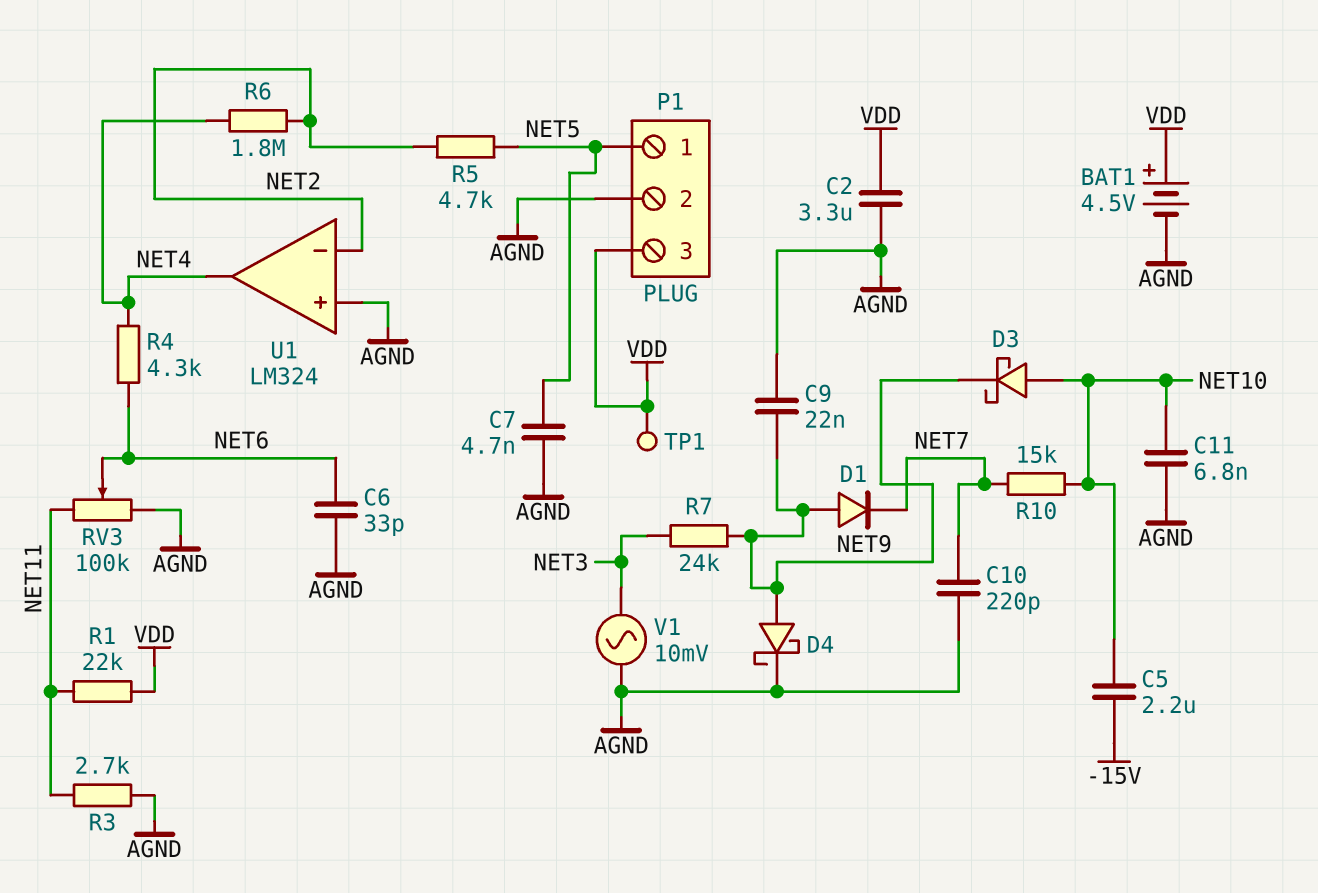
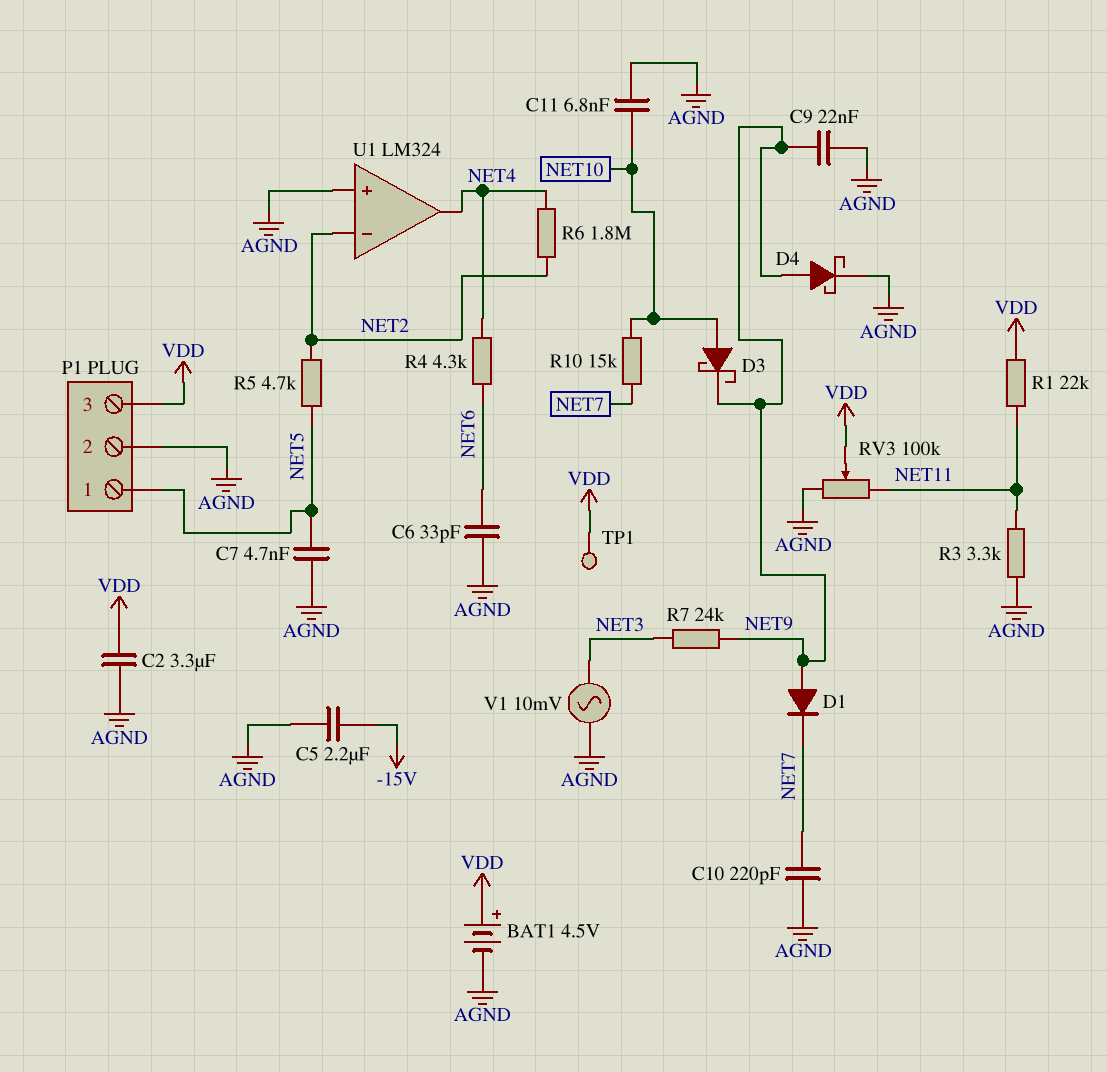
C5: 2.2uF (-15V, NET10) -> 2.2uF (-15V, AGND)
R3: 2.7k (AGND, NET11) -> 3.3k (AGND, NET11)
RV3: 100k (AGND, NET11, wiper NET6) -> 100k (AGND, NET11, wiper VDD)

